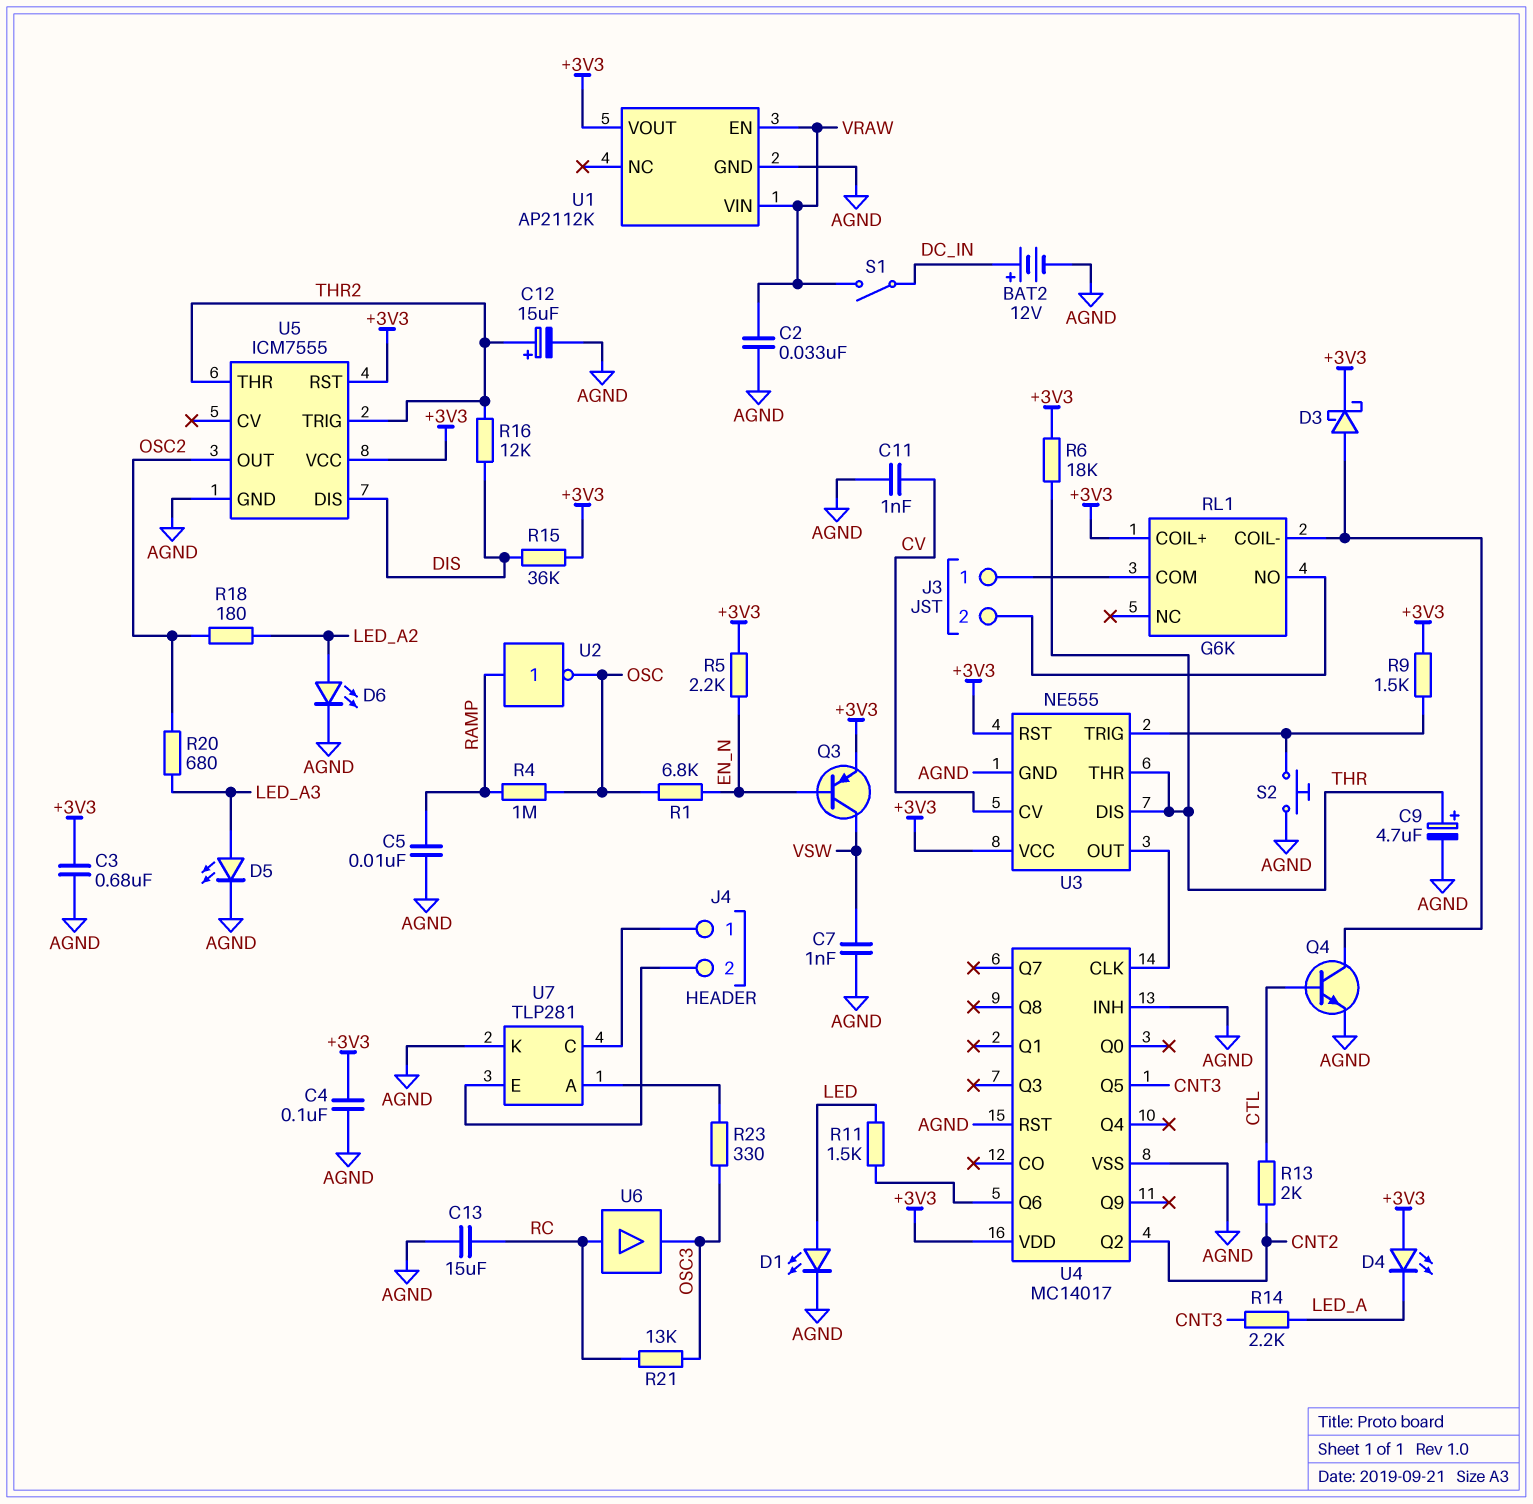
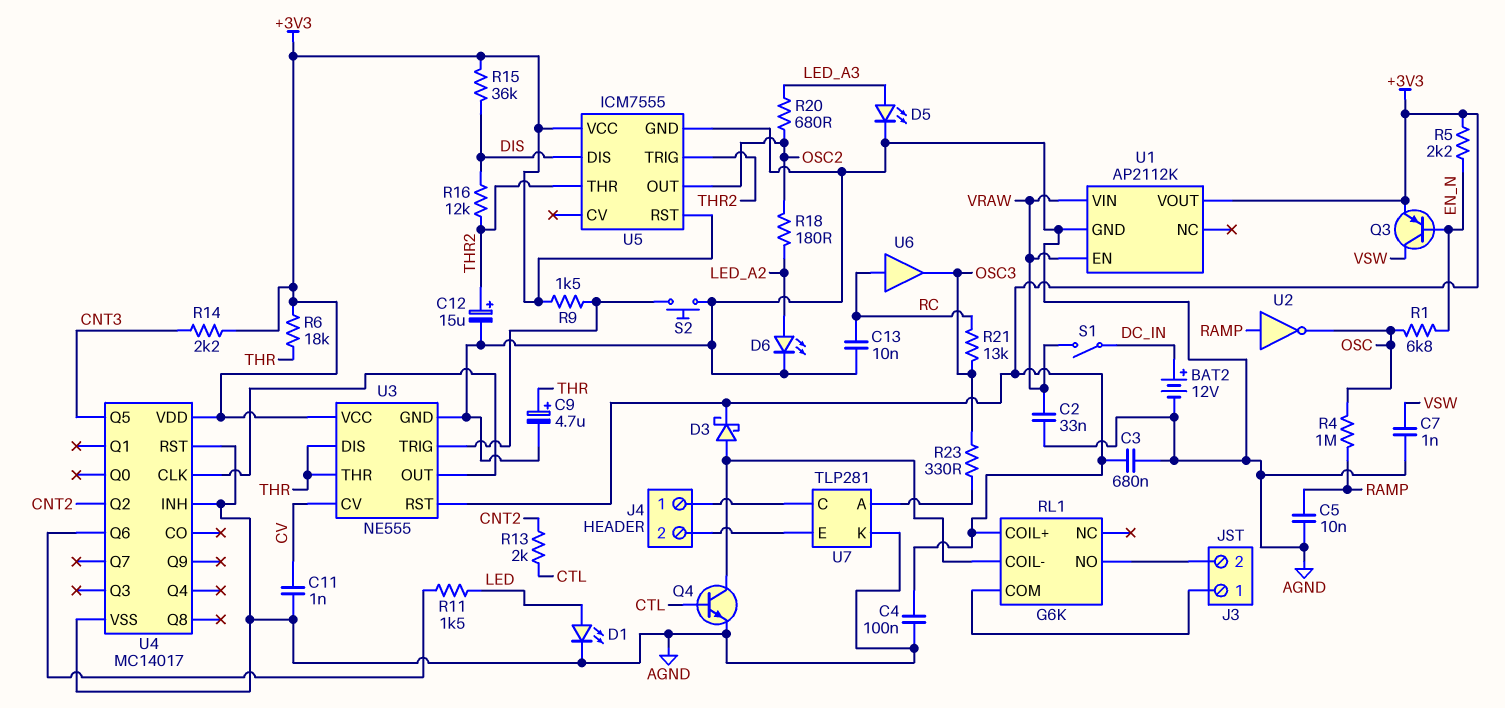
C13: 15uF (AGND, RC) -> 10nF (AGND, RC)
D4: LED (A +3V3, K LED_A) -> none
R14: 2.2k (CNT3, LED_A) -> 2.2k (+3V3, CNT3)

